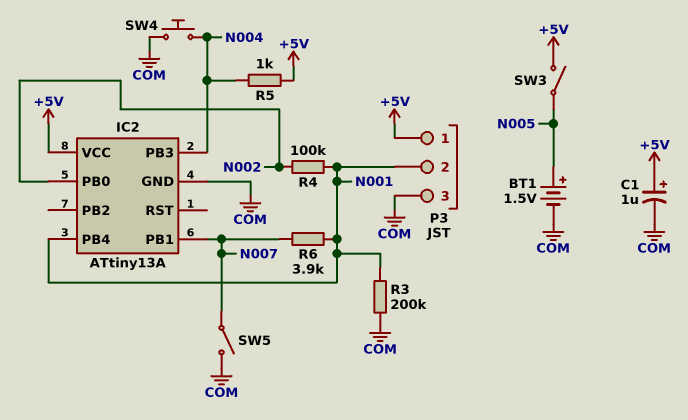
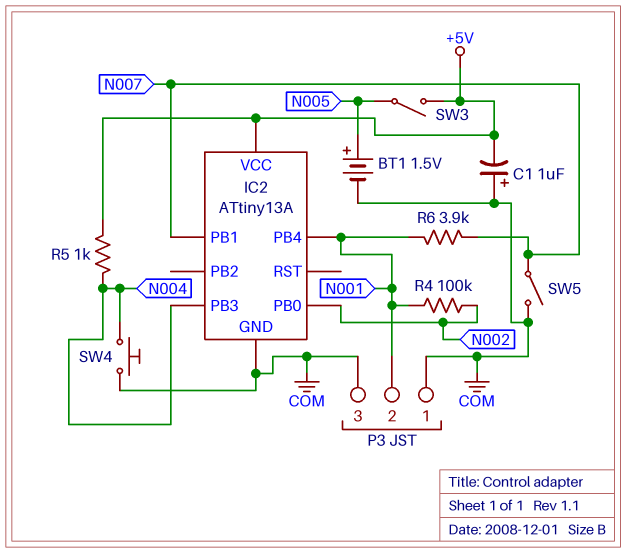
C1: 1uF (plus +5V, minus COM) -> 1uF (plus COM, minus +5V)
P3 pin 1: +5V -> COM
R3: 200k (COM, N001) -> none

